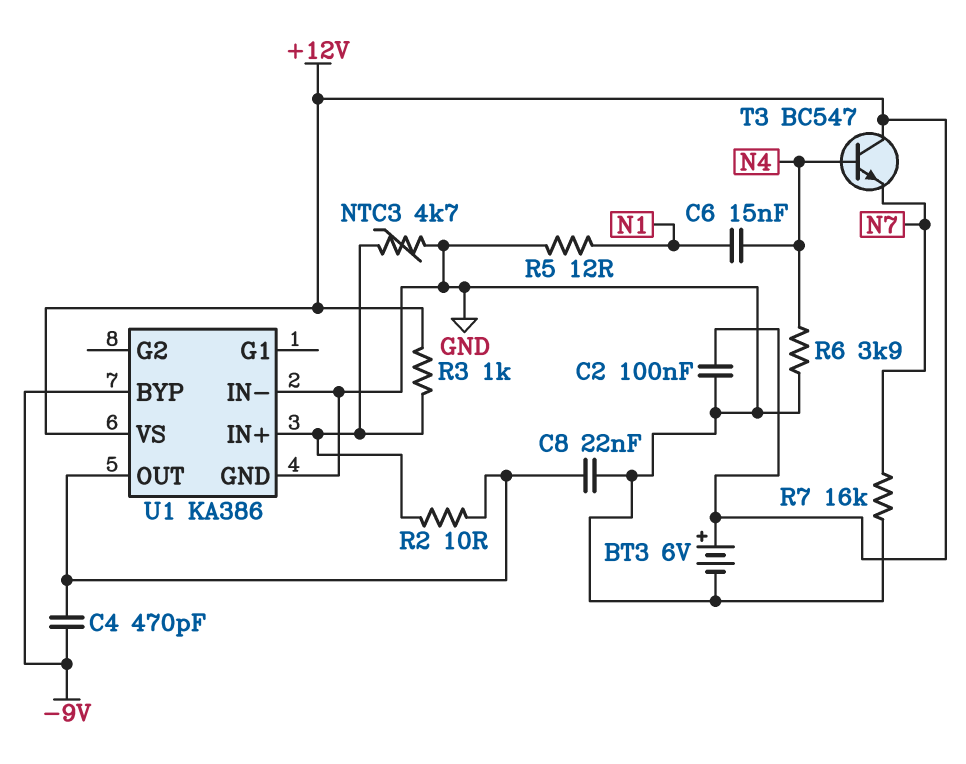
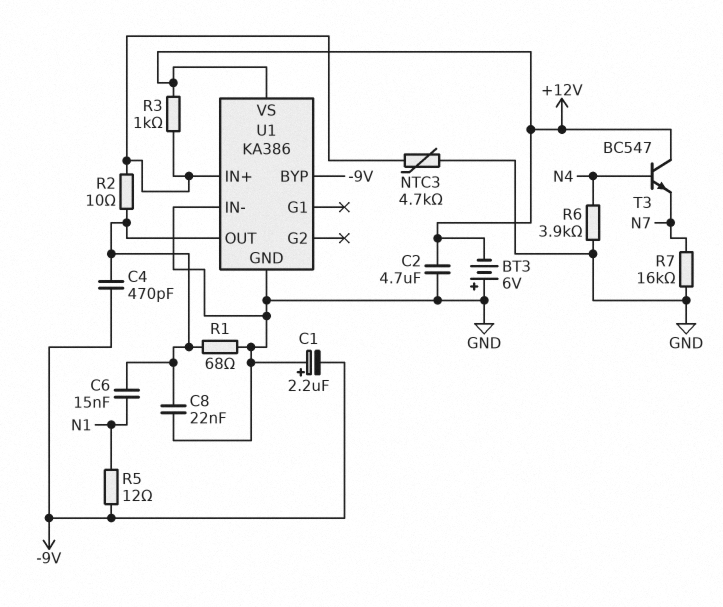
BT3: 6V (plus +12V, minus GND) -> 6V (plus GND, minus +12V)
C1: none -> 2.2uF (plus GND, minus -9V)
C2: 100nF (+12V, GND) -> 4.7uF (+12V, GND)
C6: 15nF (N1, N4) -> 15nF (N1, U1/OUT)
R1: none -> 68 (GND, U1/OUT)
R5: 12 (GND, N1) -> 12 (-9V, N1)

